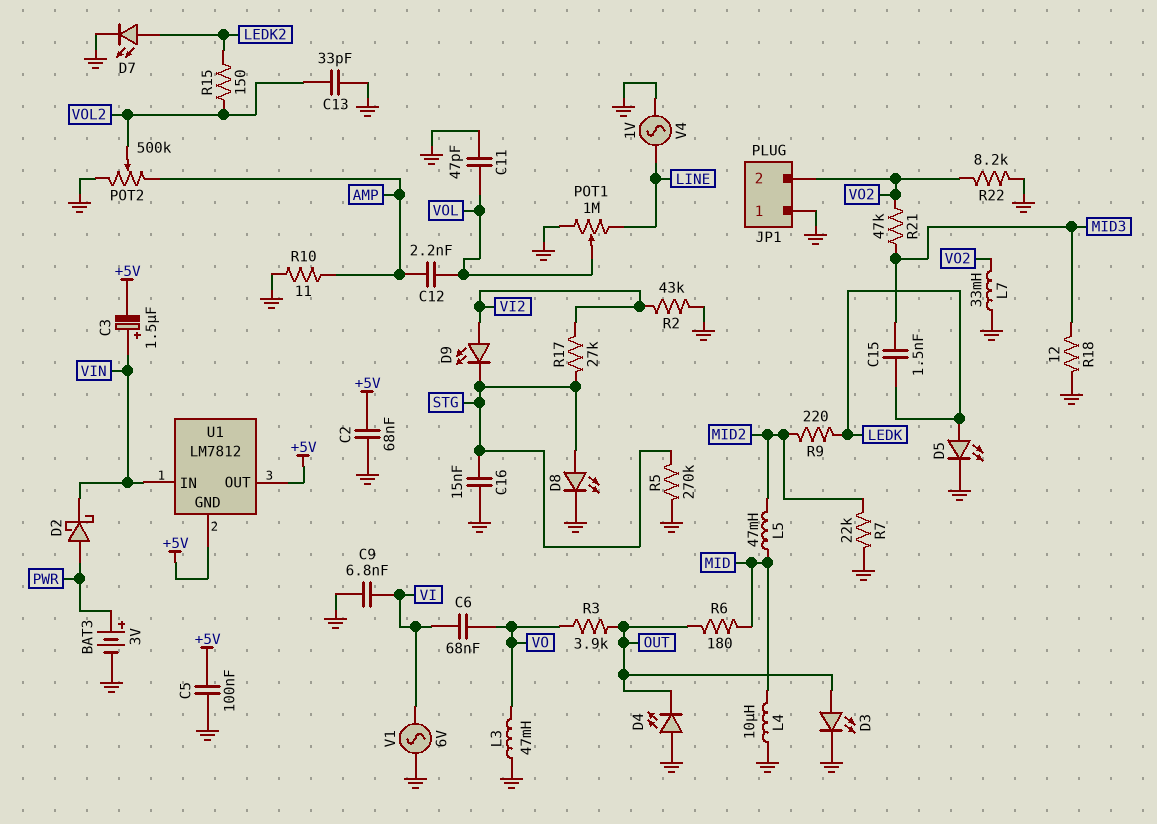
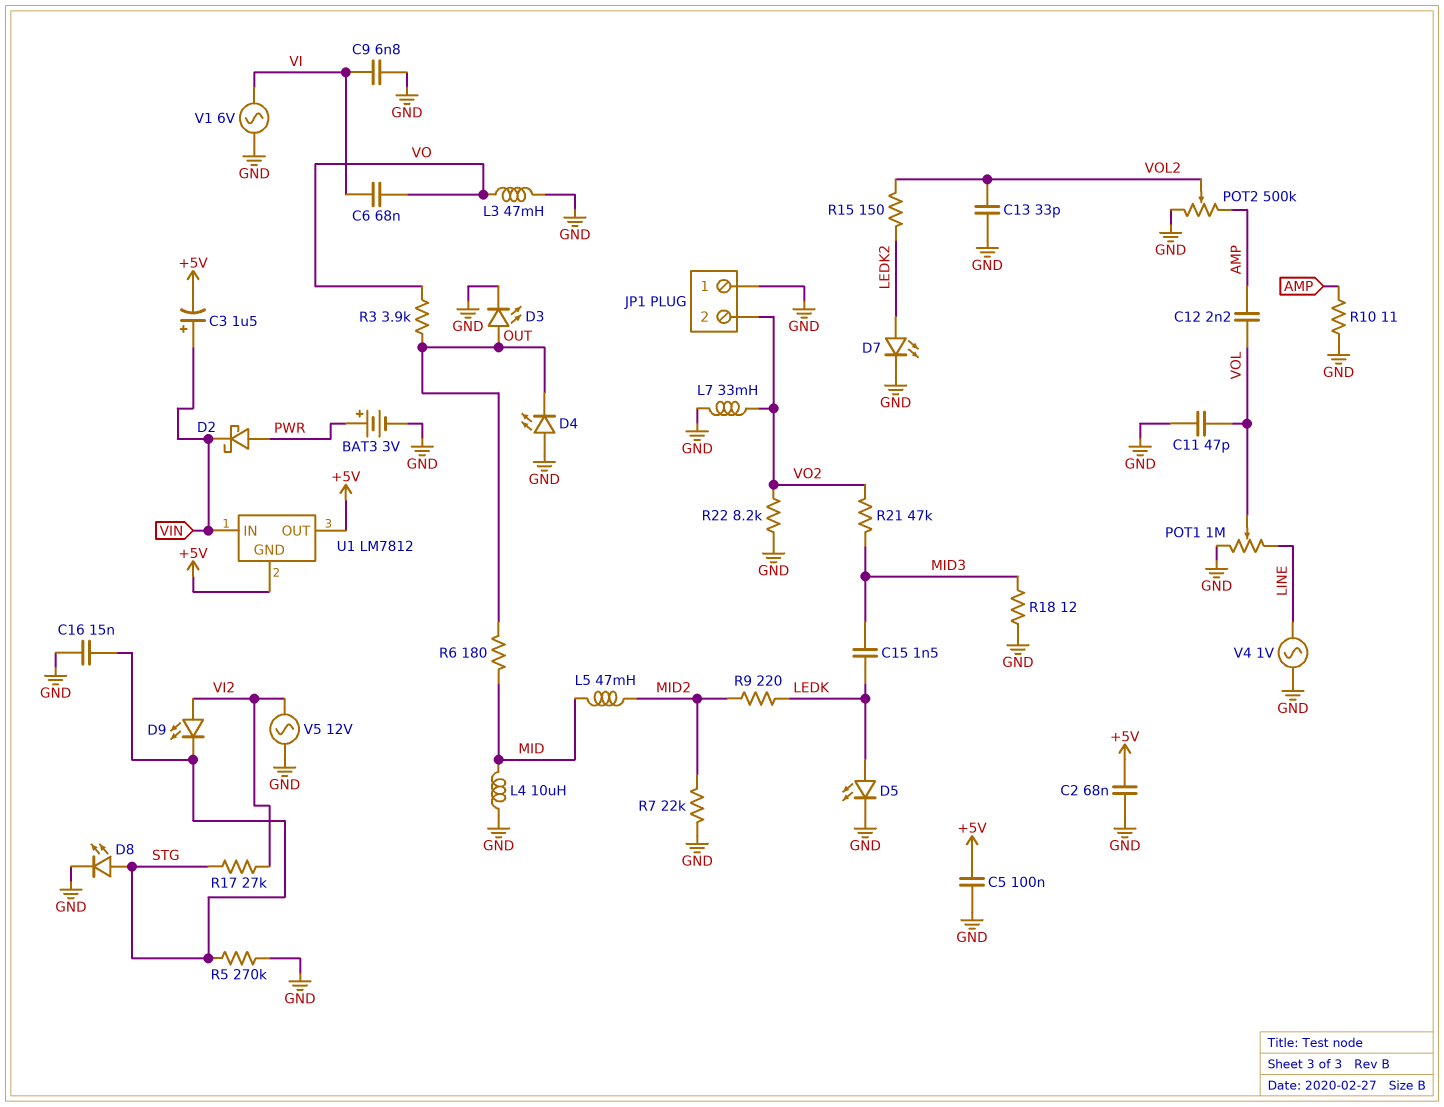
R2: 43k (GND, VI2) -> none
V5: none -> AC 12V (GND, VI2)

